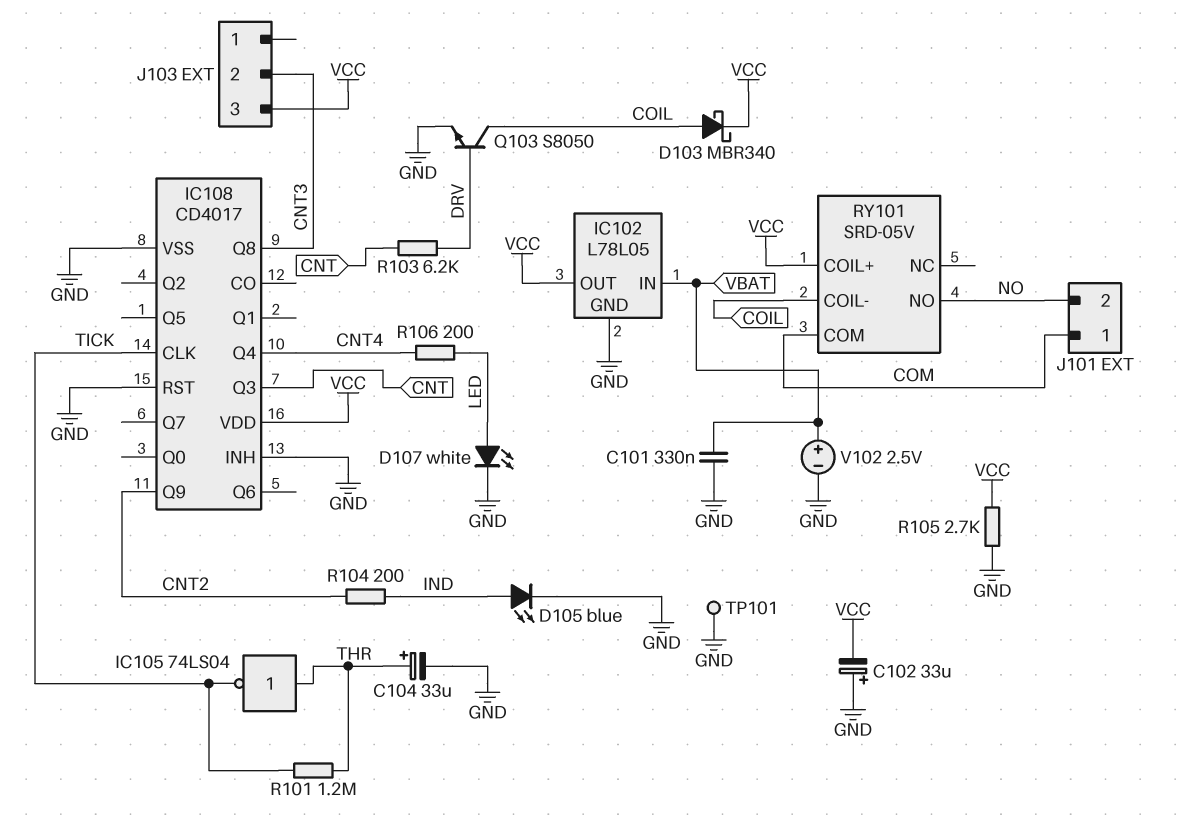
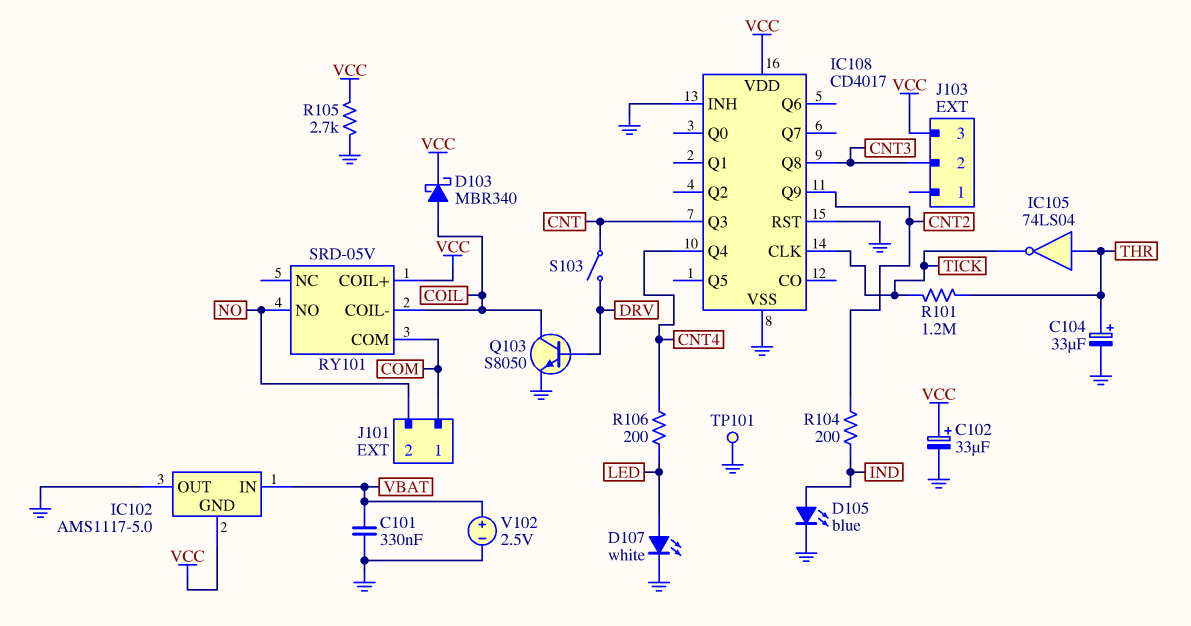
C102: 33uF (plus GND, minus VCC) -> 33uF (plus VCC, minus GND)
IC102: L78L05 -> AMS1117-5.0
IC102 pin GND: GND -> VCC
IC102 pin OUT: VCC -> GND
R103: 6.2k (CNT, DRV) -> none
S103: none -> switch (CNT, DRV)

